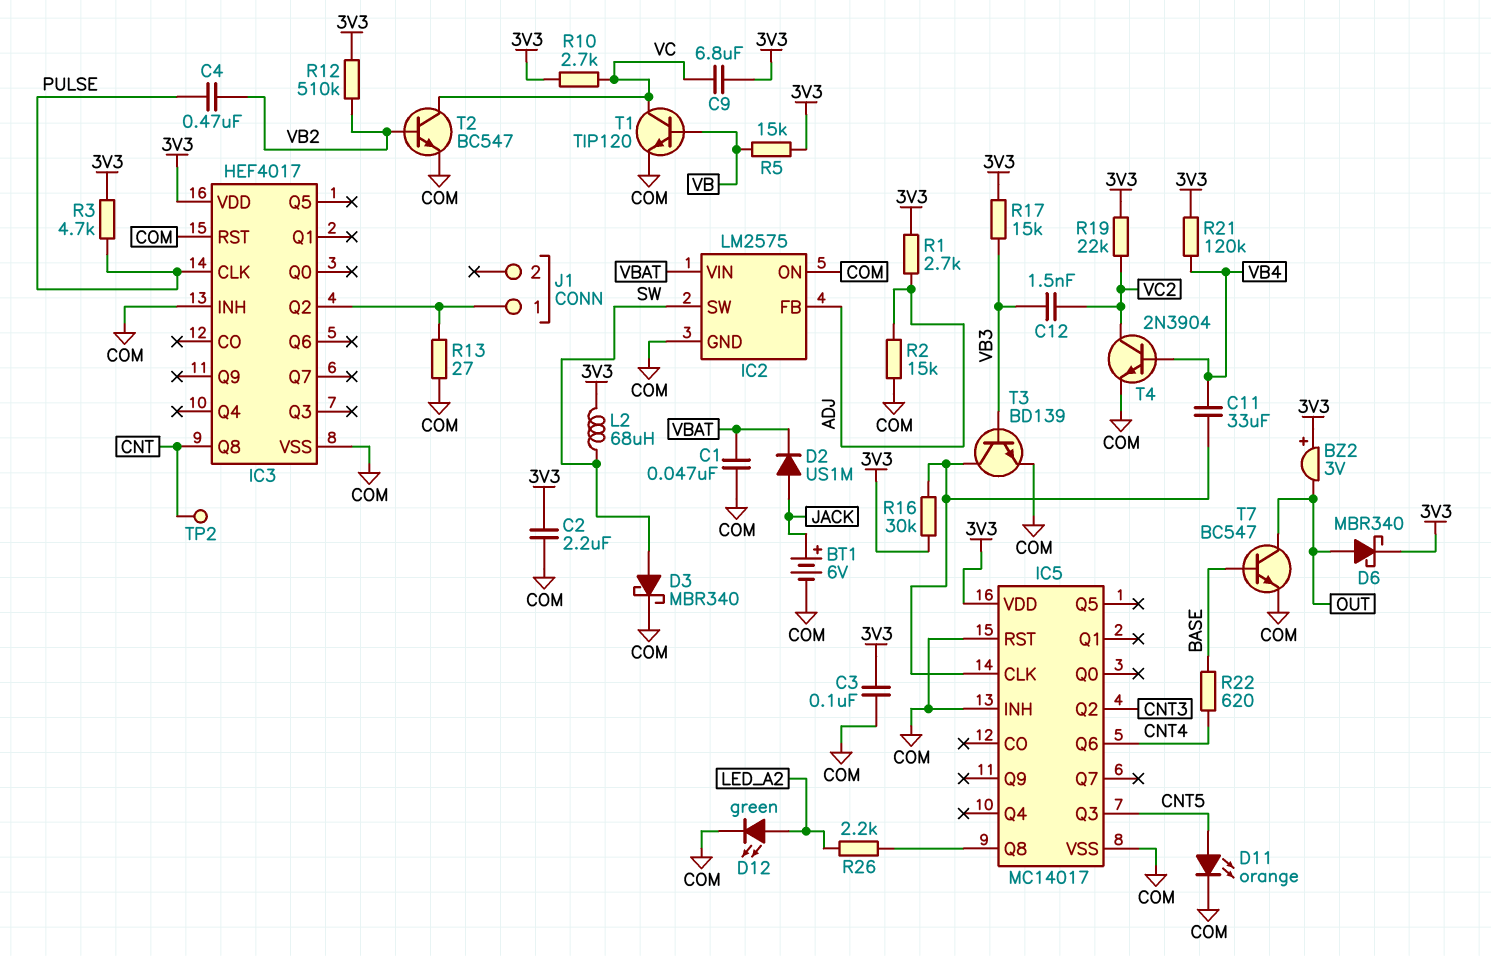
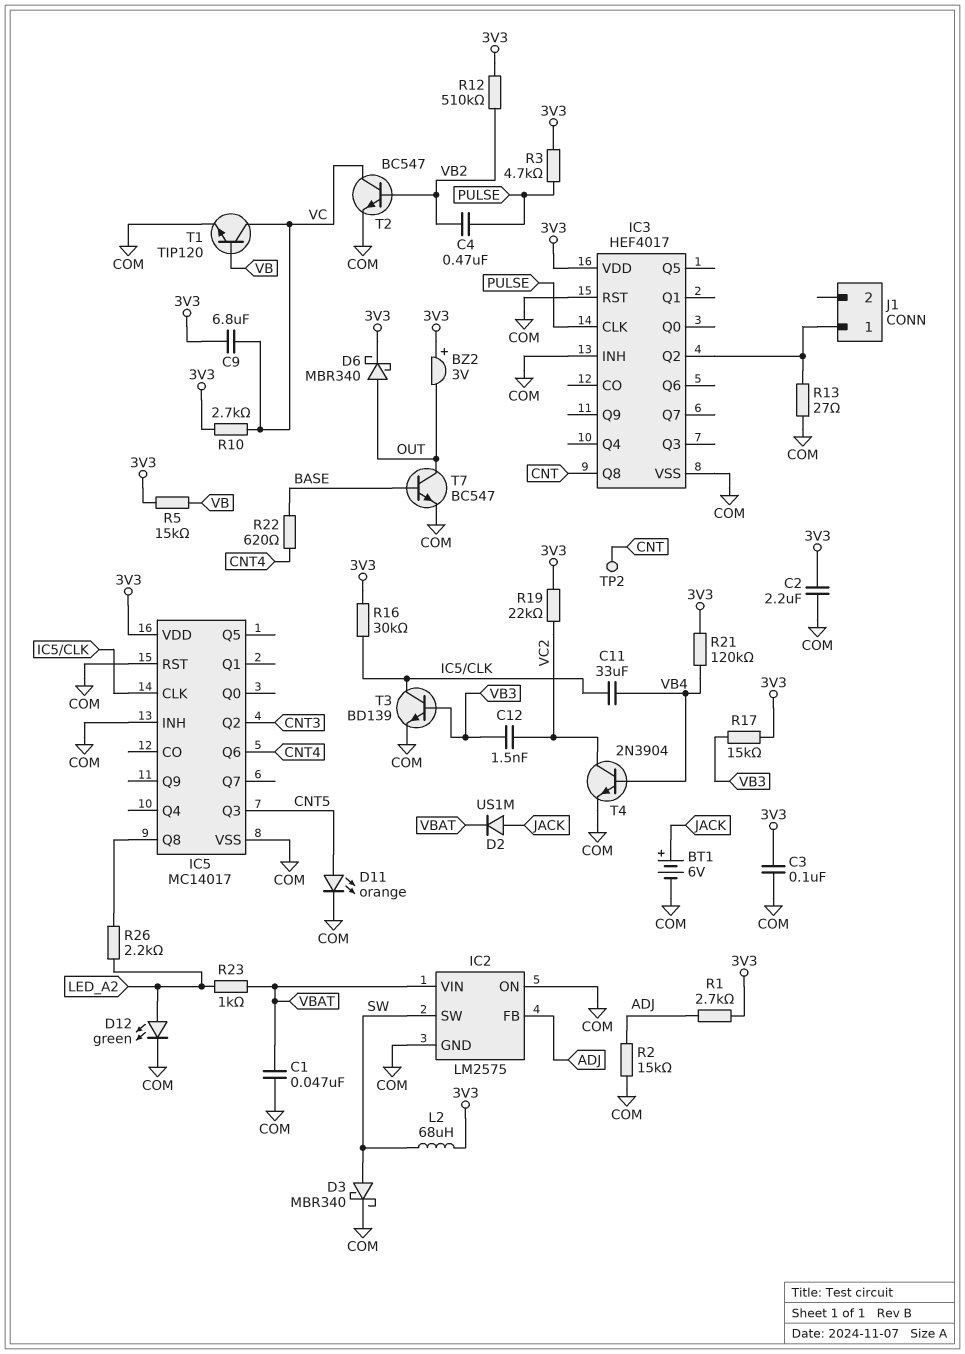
R23: none -> 1k (LED_A2, VBAT)

